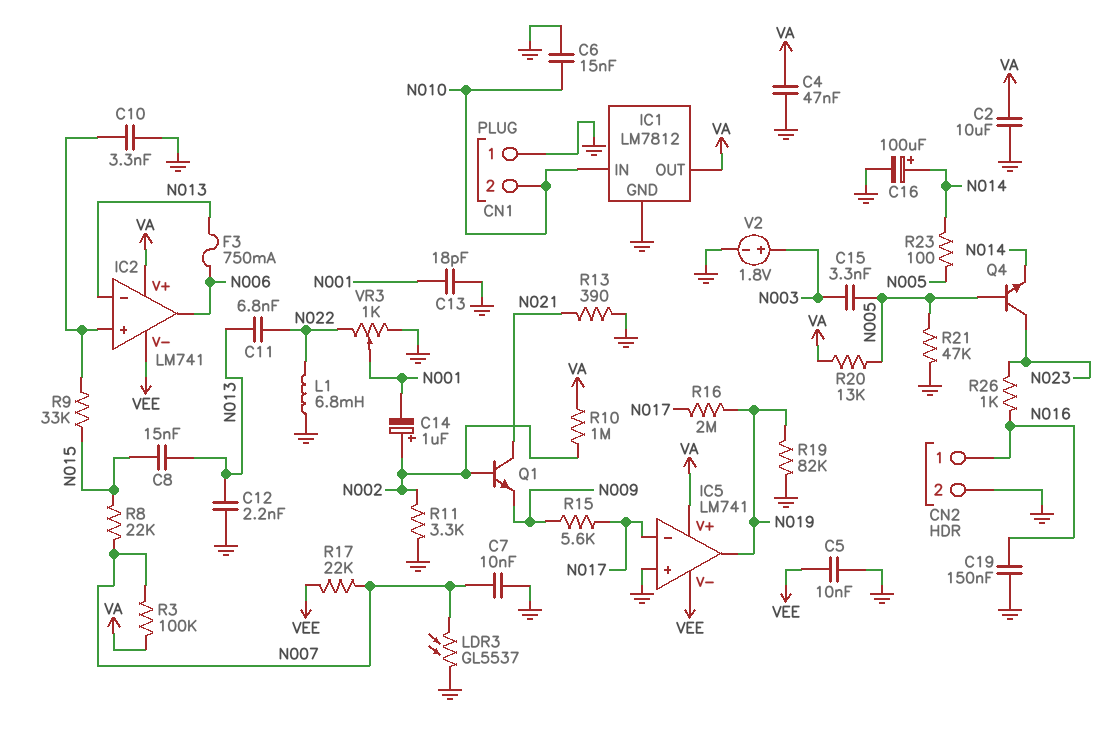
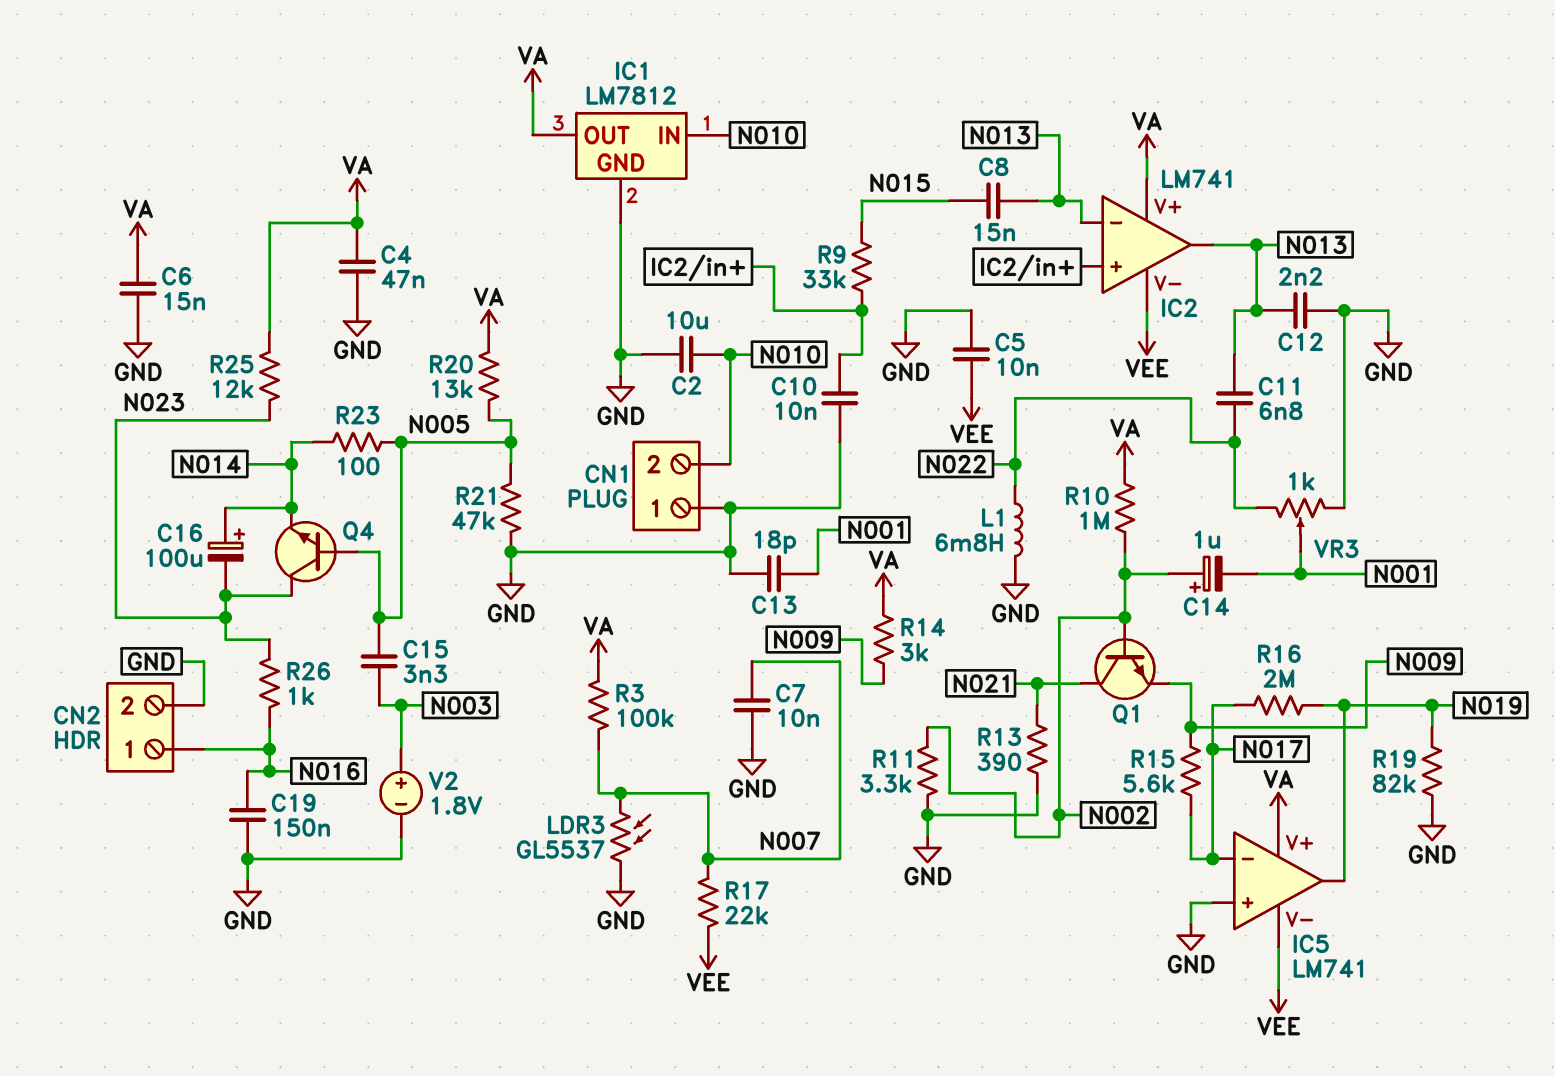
C2: 10uF (GND, VA) -> 10uF (GND, N010)
C6: 15nF (GND, N010) -> 15nF (GND, VA)
C10: 3.3nF (GND, IC2/in+) -> 10nF (GND, IC2/in+)
C16: 100uF (plus N014, minus GND) -> 100uF (plus N014, minus N023)
F3: 750mA (N006, N013) -> none
IC2 pin out: N006 -> N013
R8: 22k (N007, N015) -> none
R14: none -> 3k (N009, VA)
R25: none -> 12k (N023, VA)

